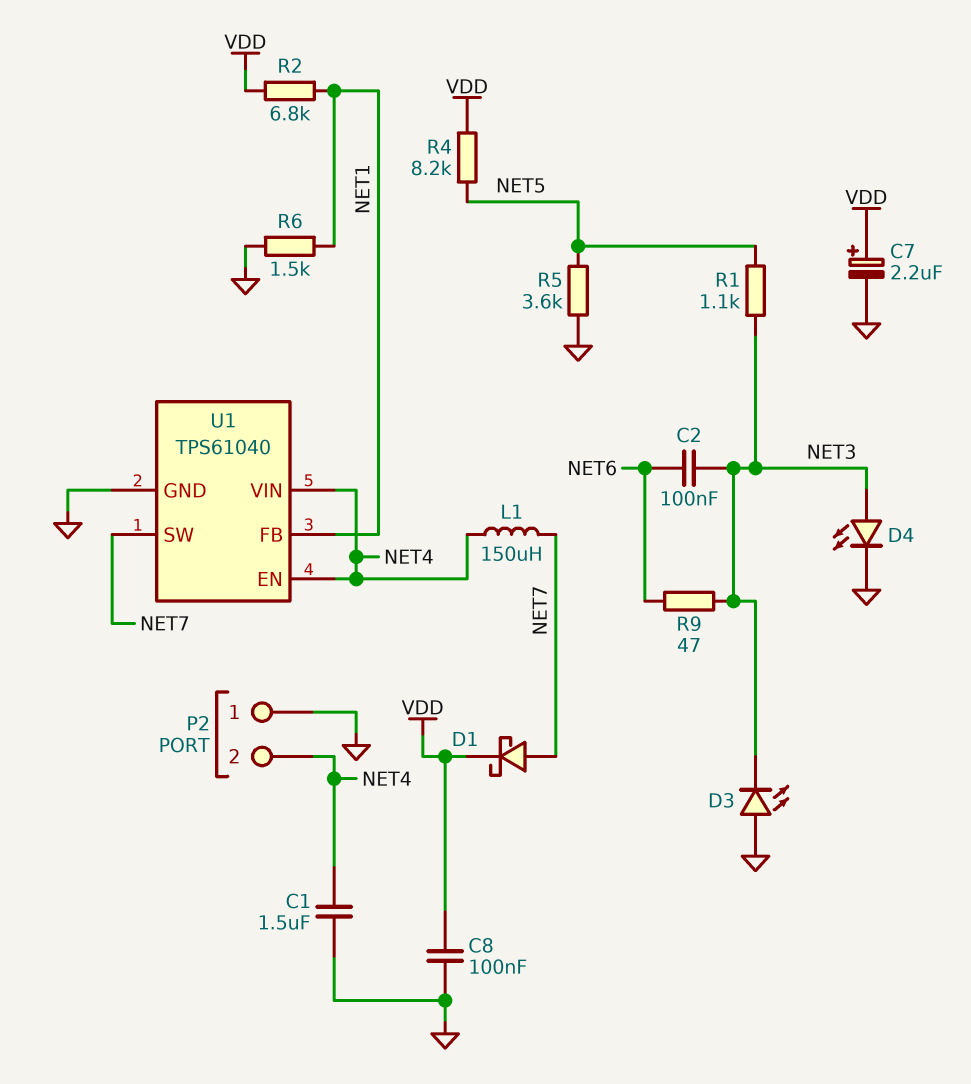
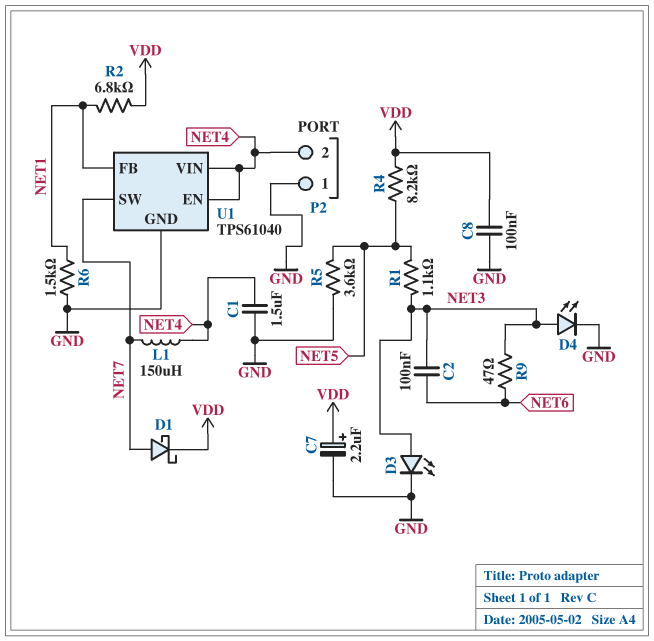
D3: LED (A GND, K NET3) -> LED (A NET3, K GND)

